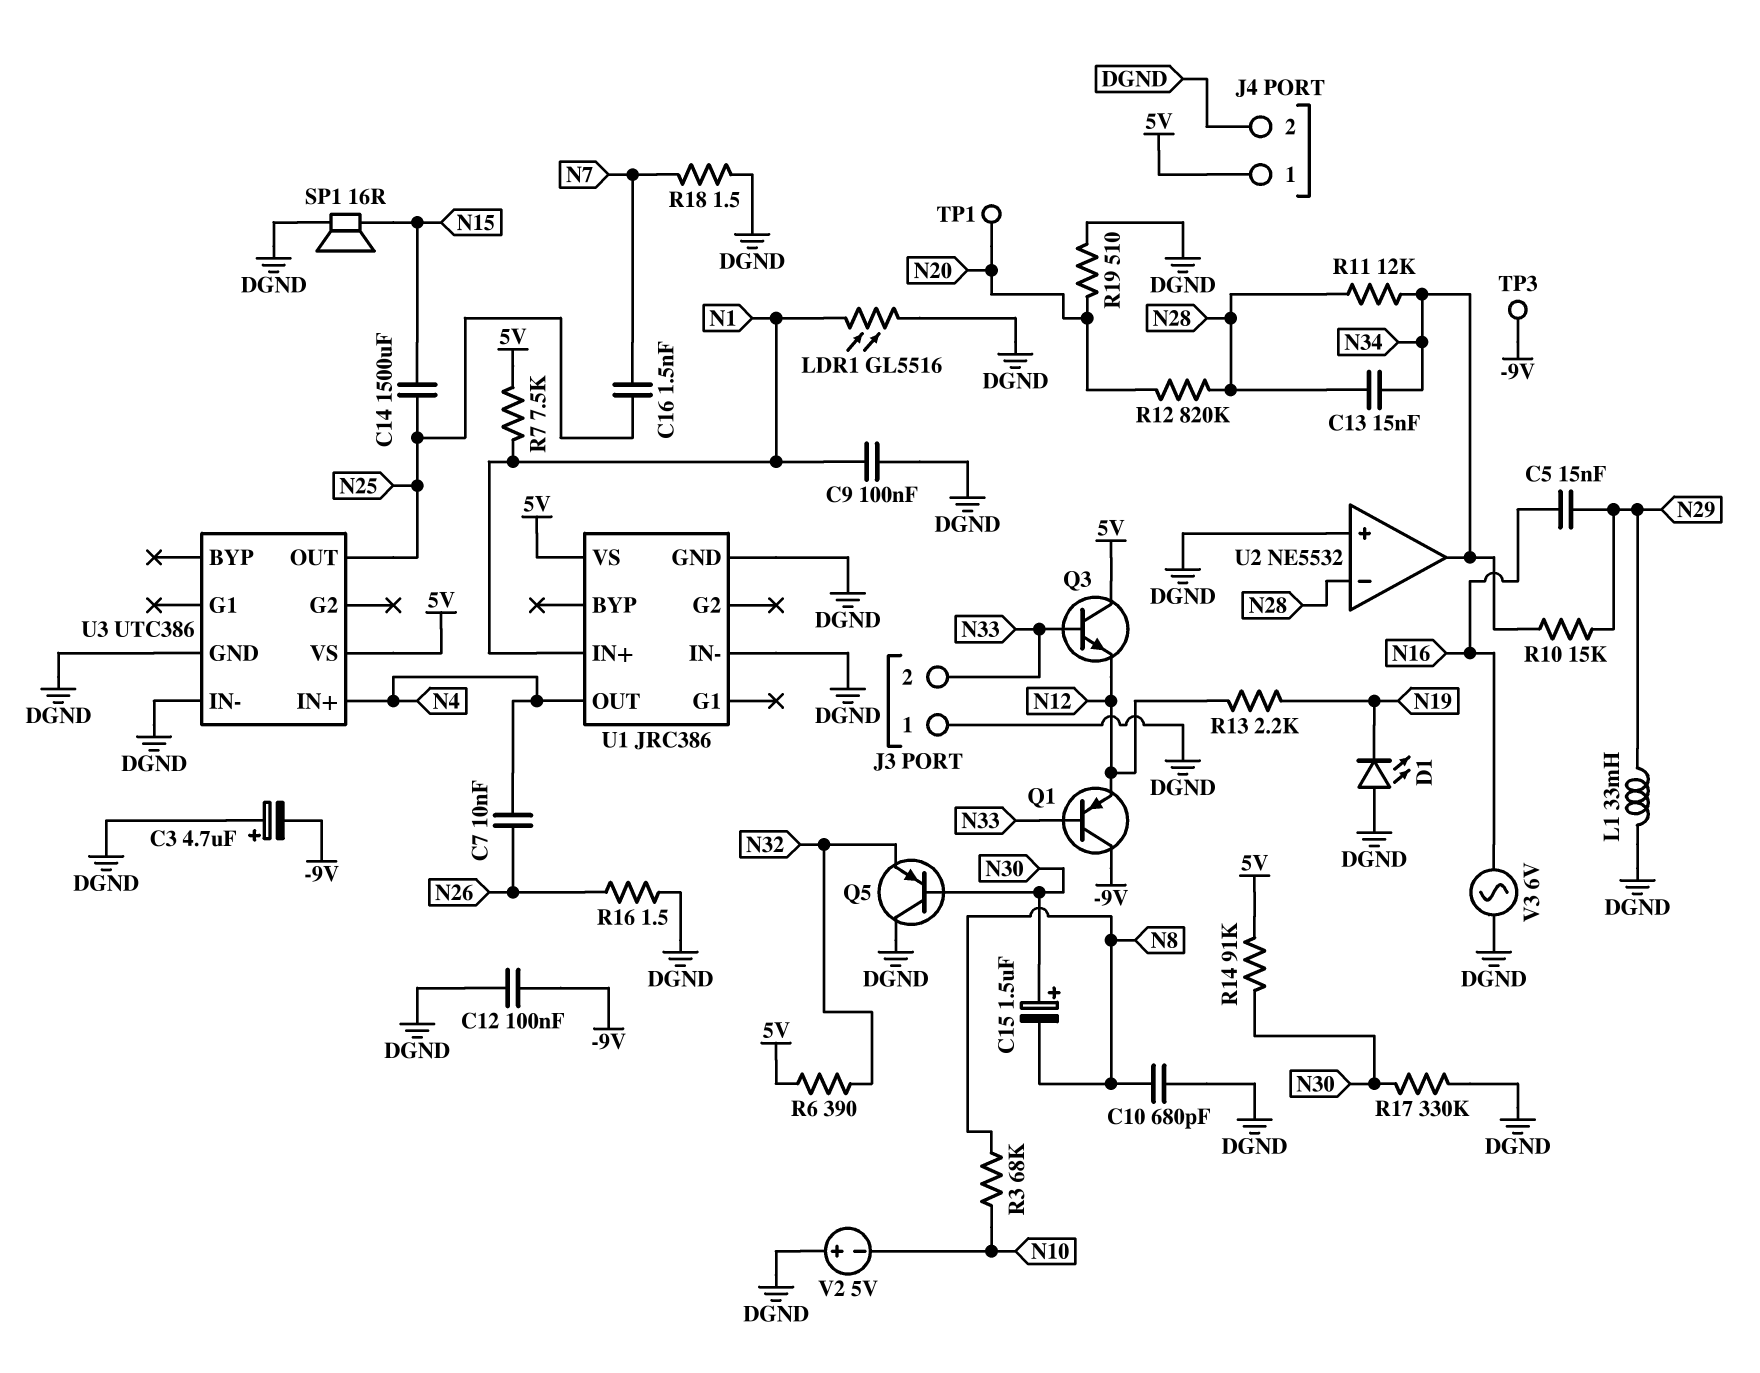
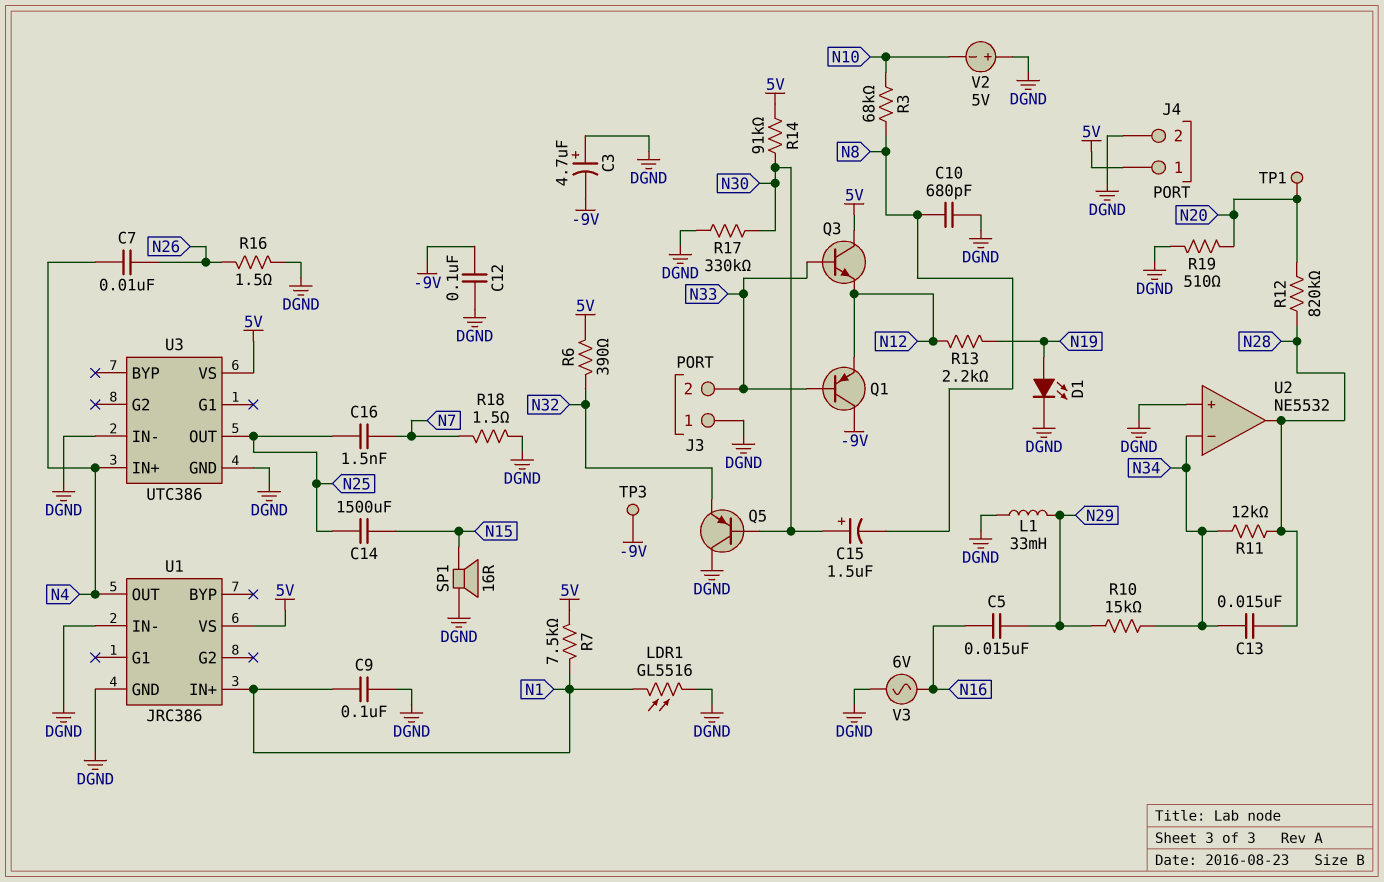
D1: LED (A DGND, K N19) -> LED (A N19, K DGND)
U2 pin in-: N28 -> N34
U2 pin out: N34 -> N28

